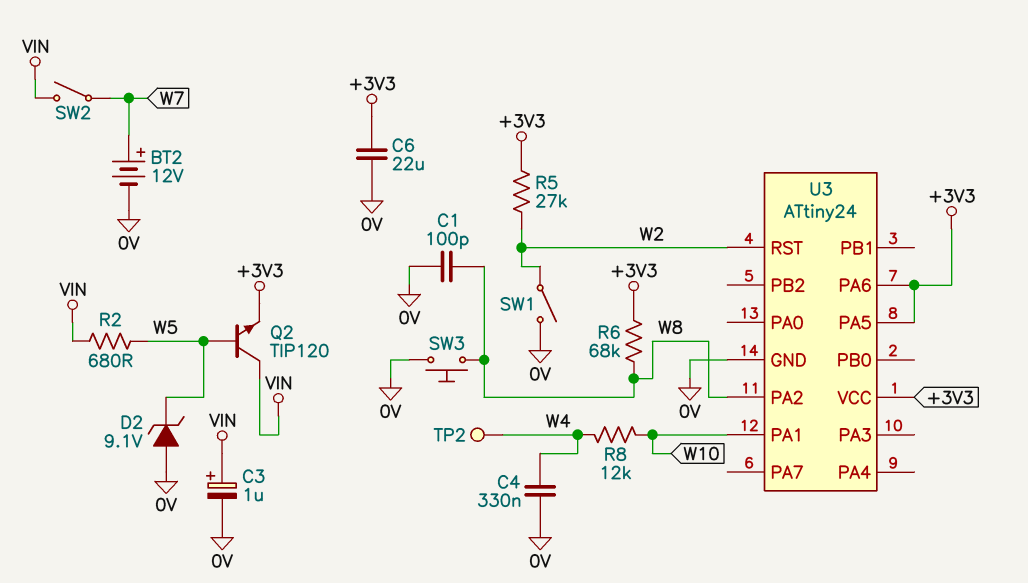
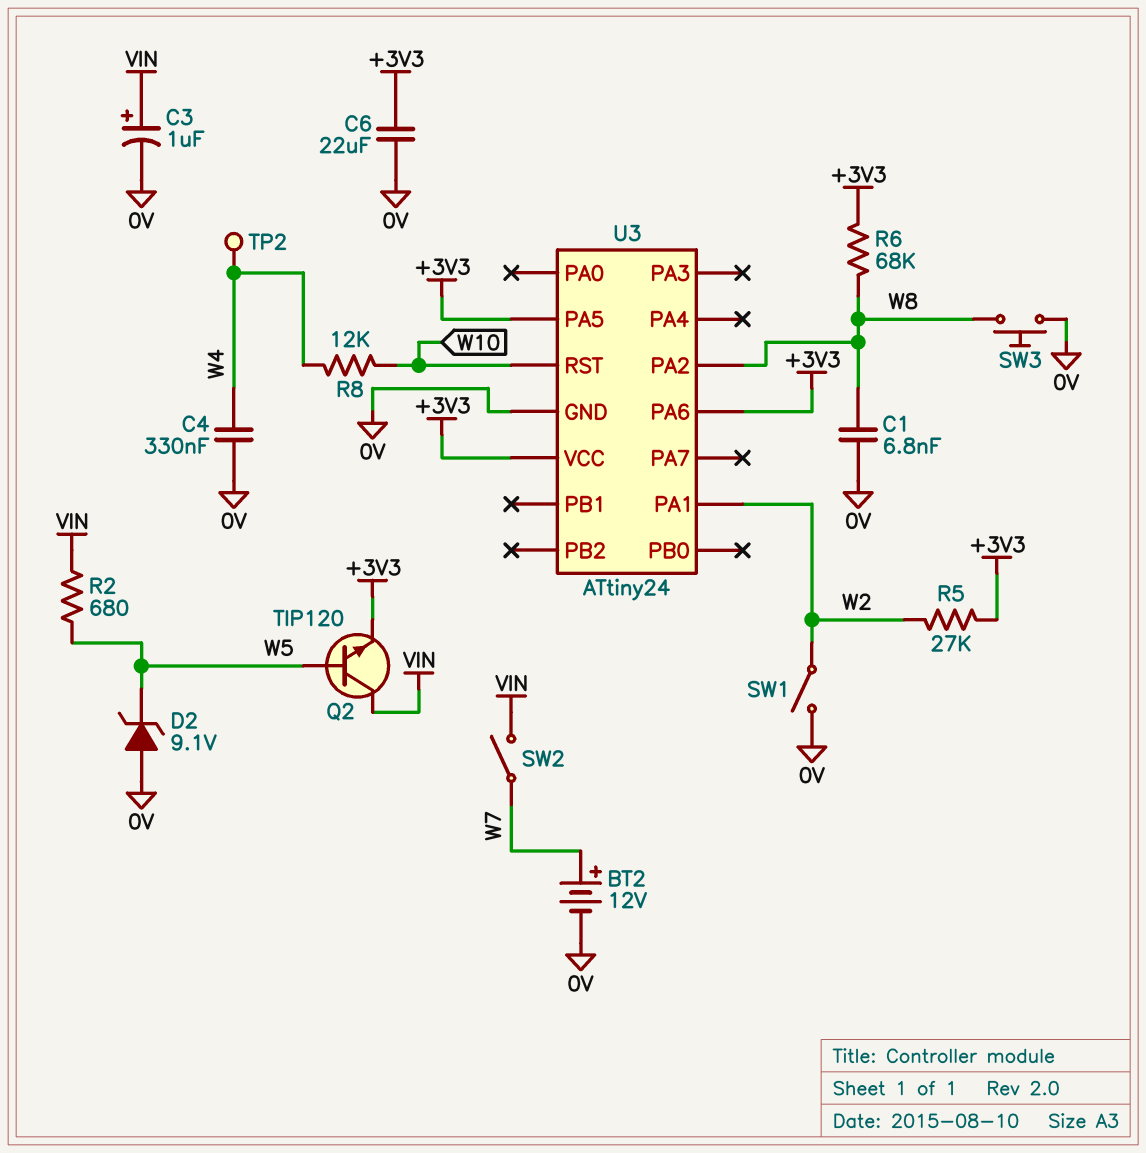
C1: 100pF (0V, W8) -> 6.8nF (0V, W8)
U3 pin PA1: W10 -> W2
U3 pin RST: W2 -> W10

